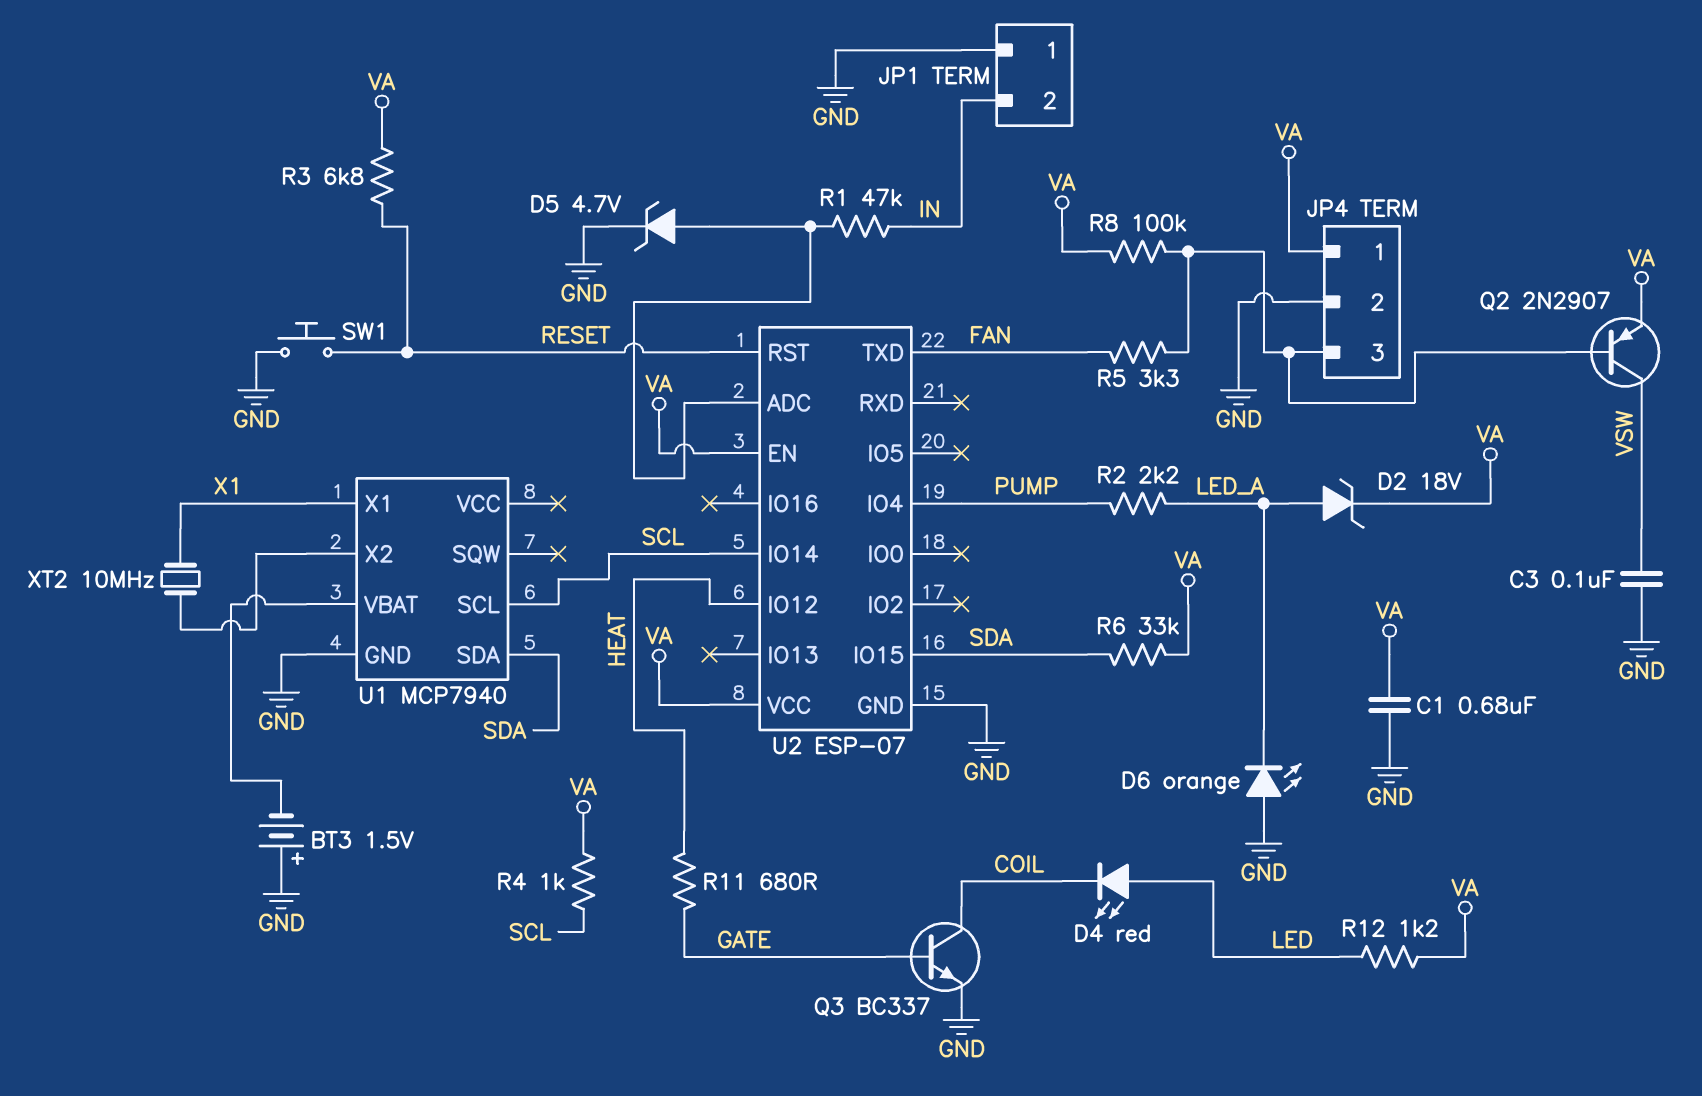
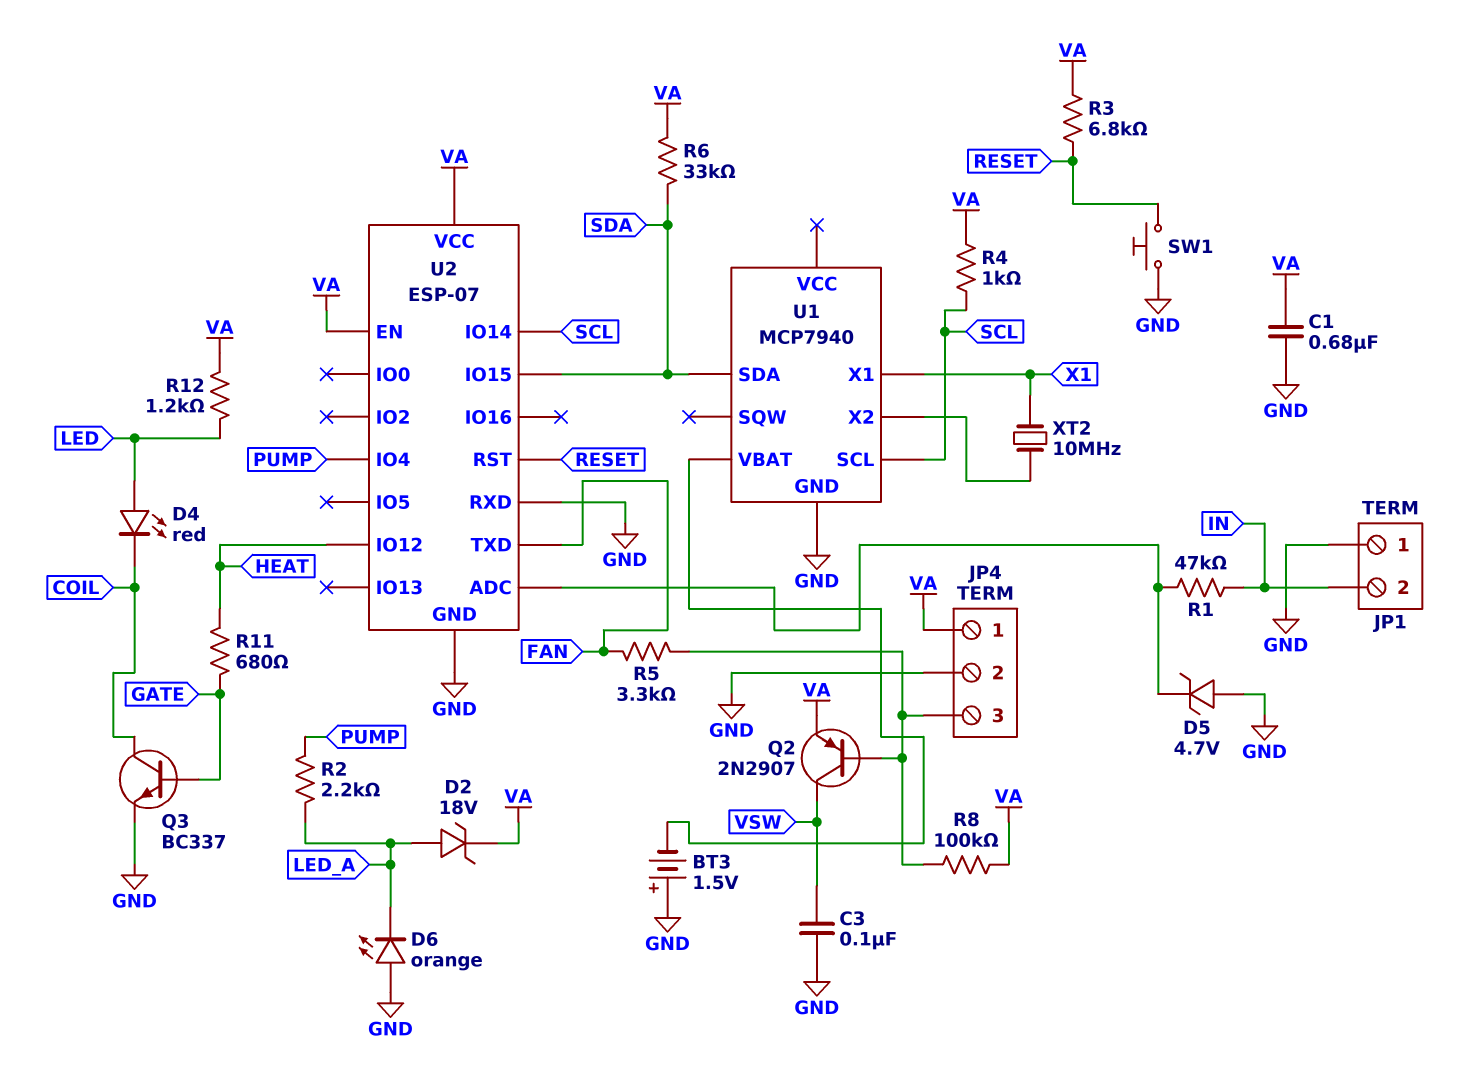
D5: zener 4.7V (A U2/ADC, K GND) -> zener 4.7V (A GND, K U2/ADC)
U2 pin RXD: none -> GND

